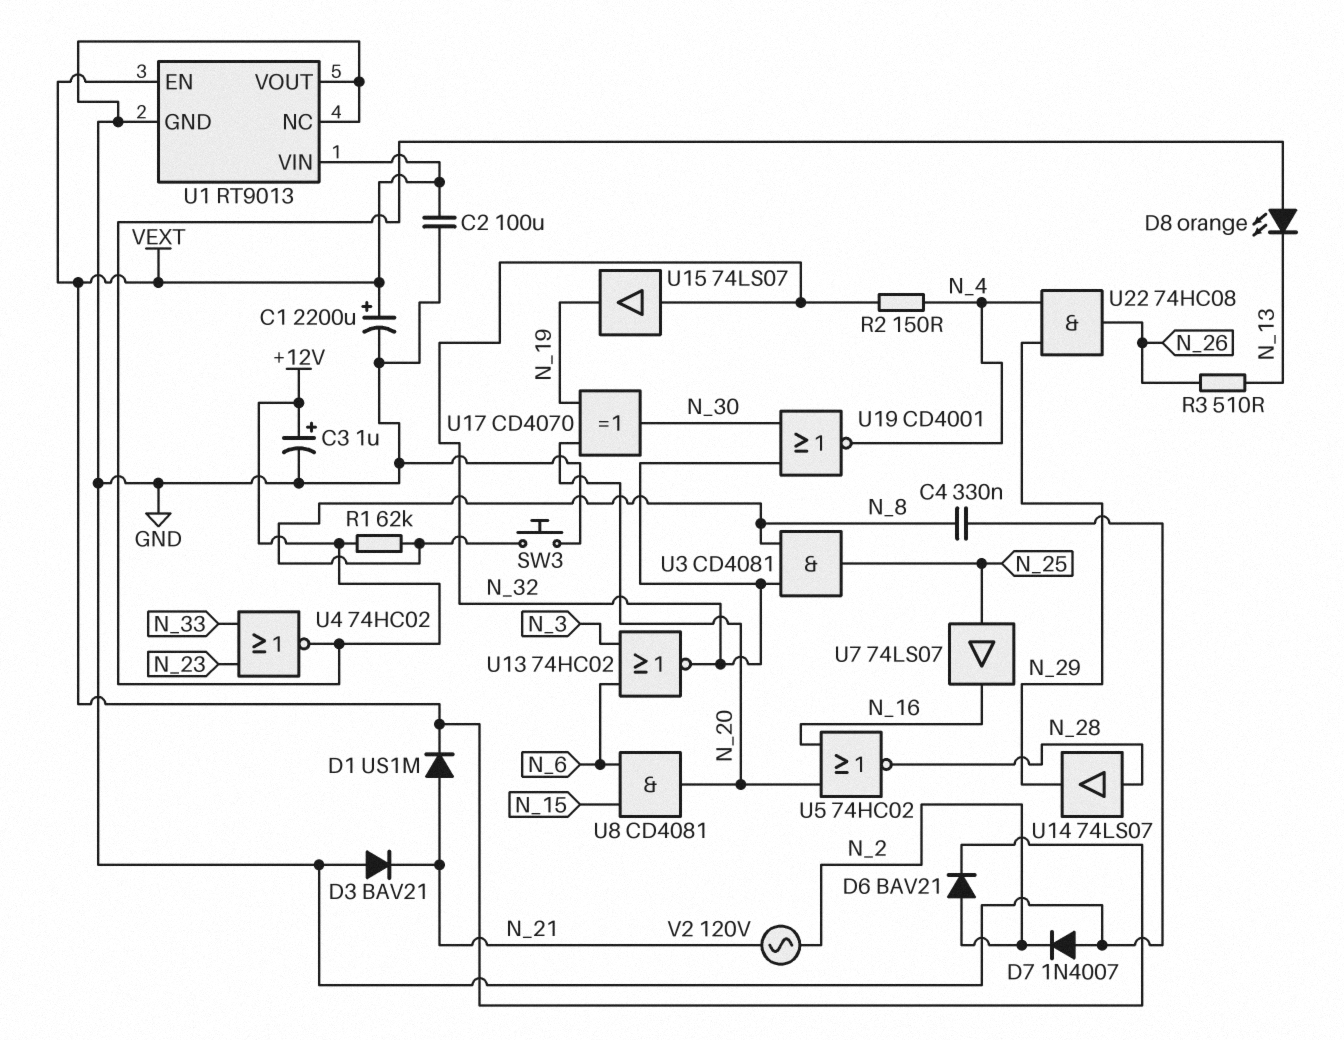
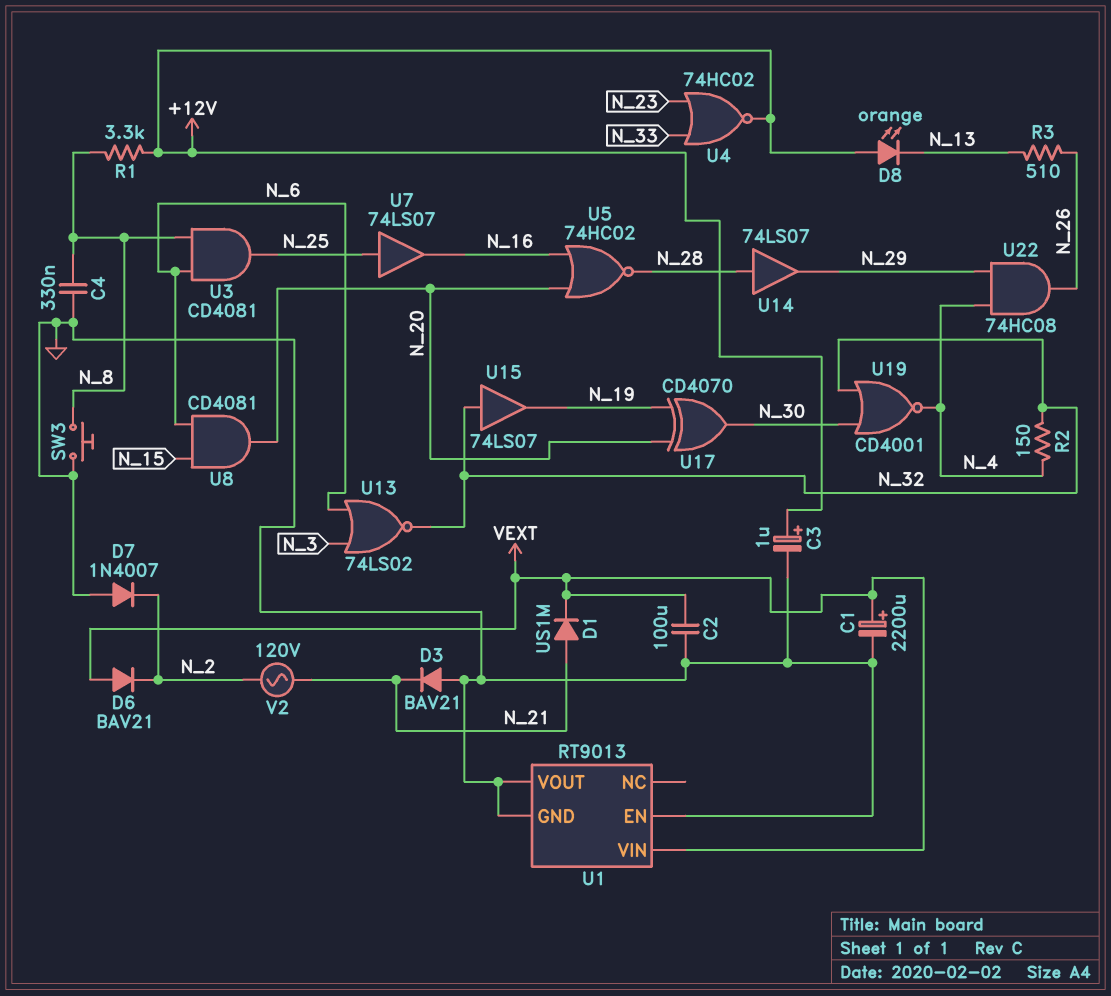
D6: diode BAV21 (A N_2, K VEXT) -> diode BAV21 (A VEXT, K N_2)
R1: 62k (+12V, N_8) -> 3.3k (+12V, N_8)
U1 pin EN: VEXT -> GND
U1 pin NC: GND -> none
U3: AND CD4081 (in N_8, in N_32, out N_25) -> AND CD4081 (in N_6, in N_8, out N_25)
U13: NOR 74HC02 (in N_3, in N_6, out N_32) -> NOR 74LS02 (in N_3, in N_6, out N_32)

